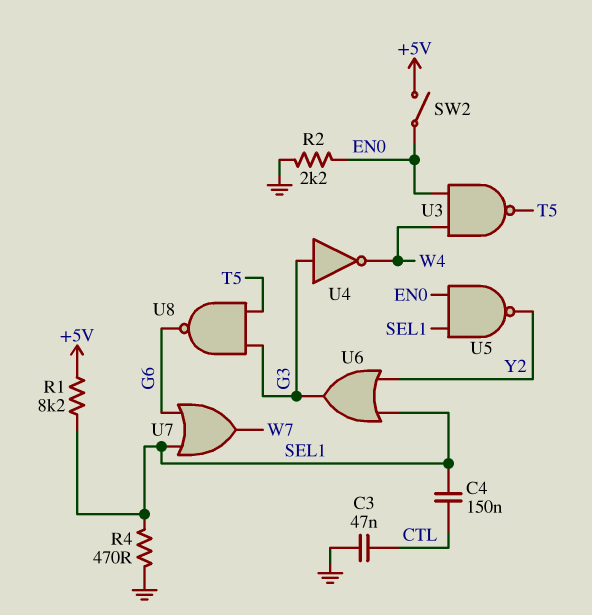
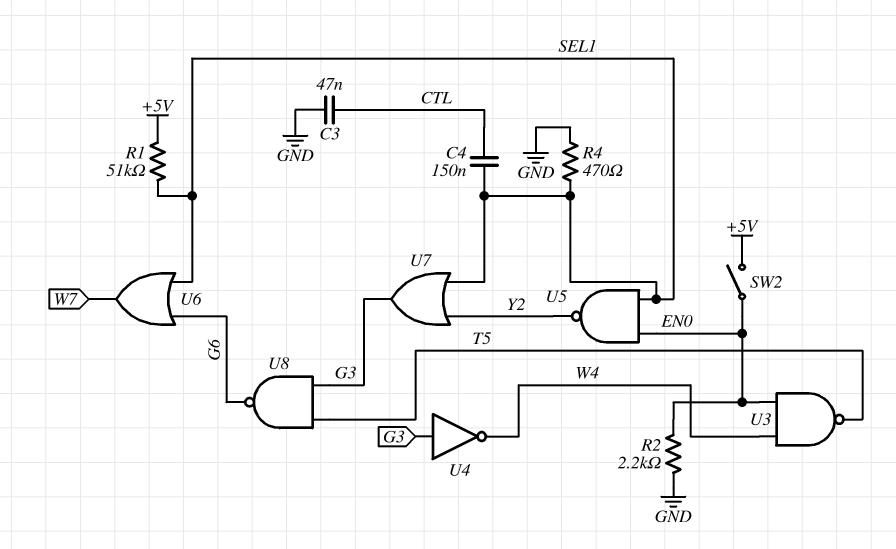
R1: 8.2k (+5V, SEL1) -> 51k (+5V, SEL1)
U6: OR (in SEL1, in Y2, out G3) -> OR (in G6, in SEL1, out W7)
U7: OR (in G6, in SEL1, out W7) -> OR (in SEL1, in Y2, out G3)

